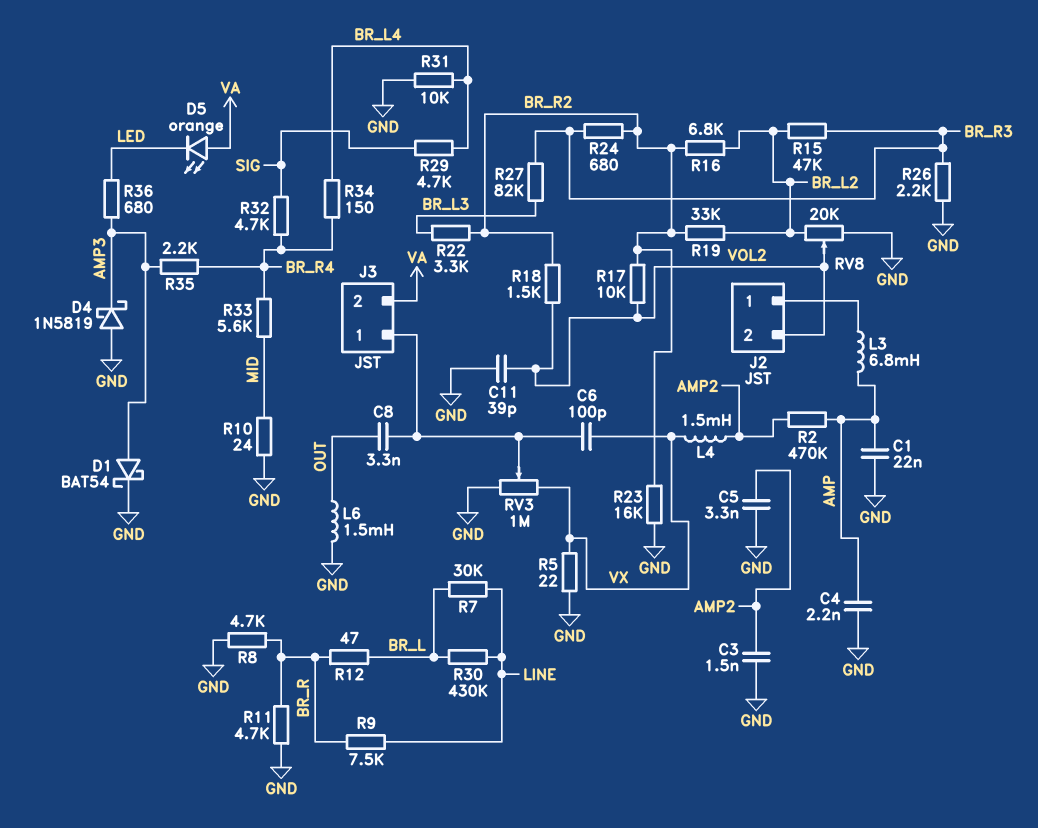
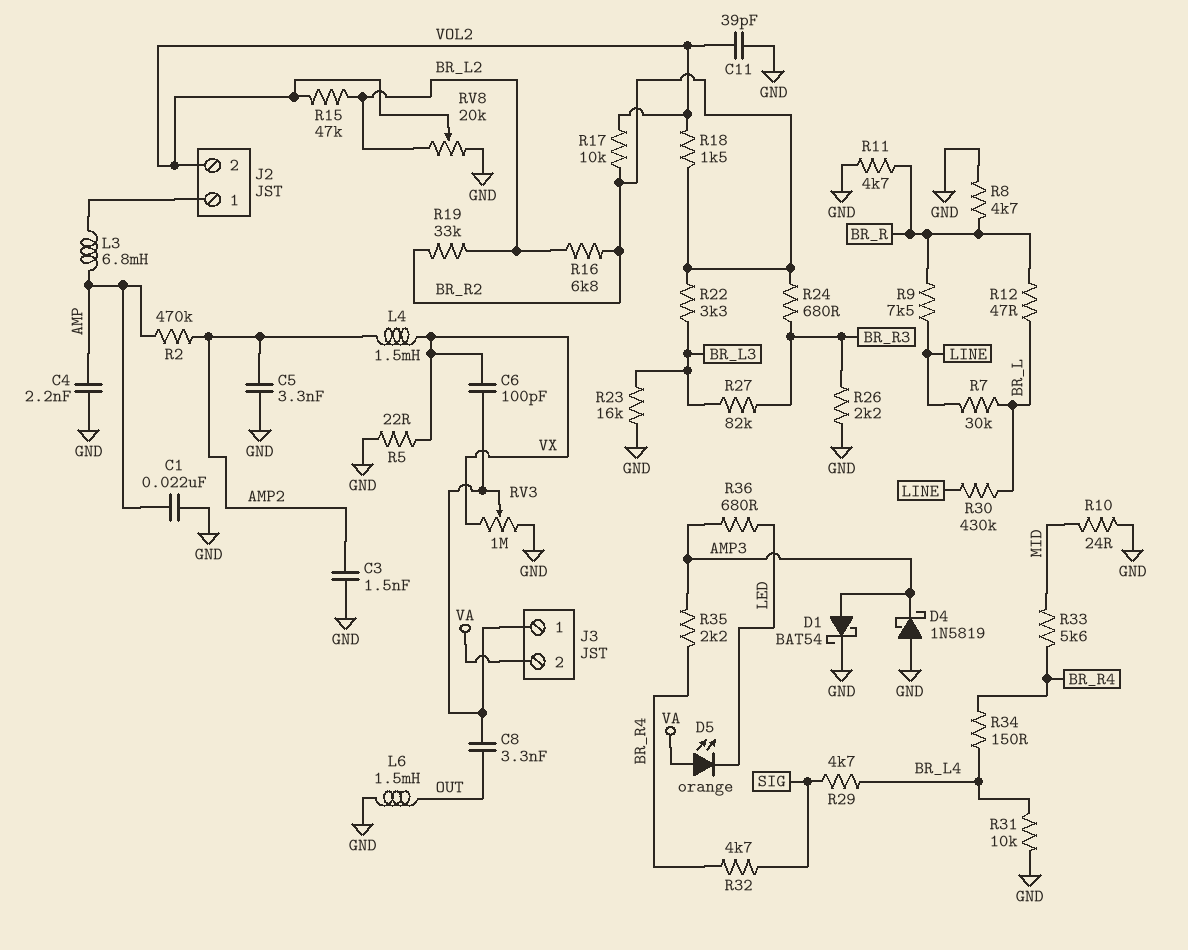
R15: 47k (BR_L2, BR_R3) -> 47k (BR_L2, VOL2)
R23: 16k (BR_R2, GND) -> 16k (BR_L3, GND)

